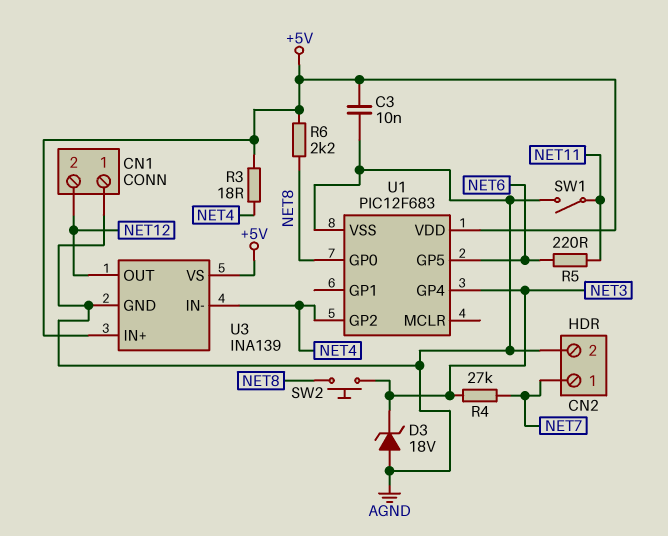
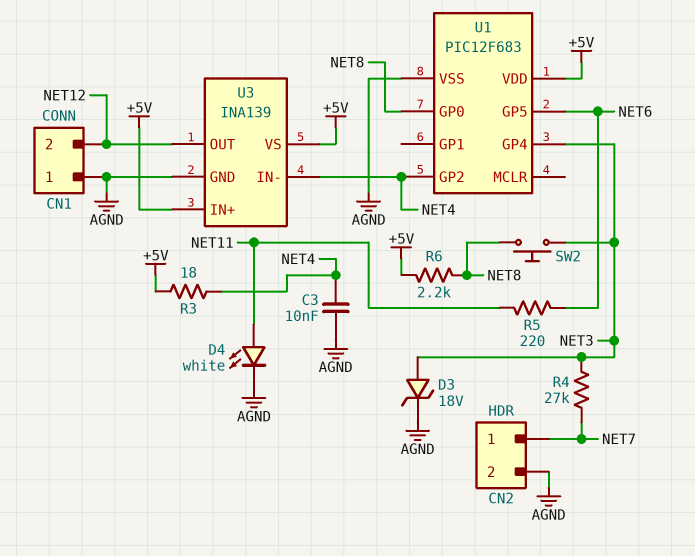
C3: 10nF (+5V, AGND) -> 10nF (AGND, NET4)
D3: zener 18V (A AGND, K NET3) -> zener 18V (A NET3, K AGND)
D4: none -> LED white (A NET11, K AGND)
SW1: switch (AGND, NET11) -> none

